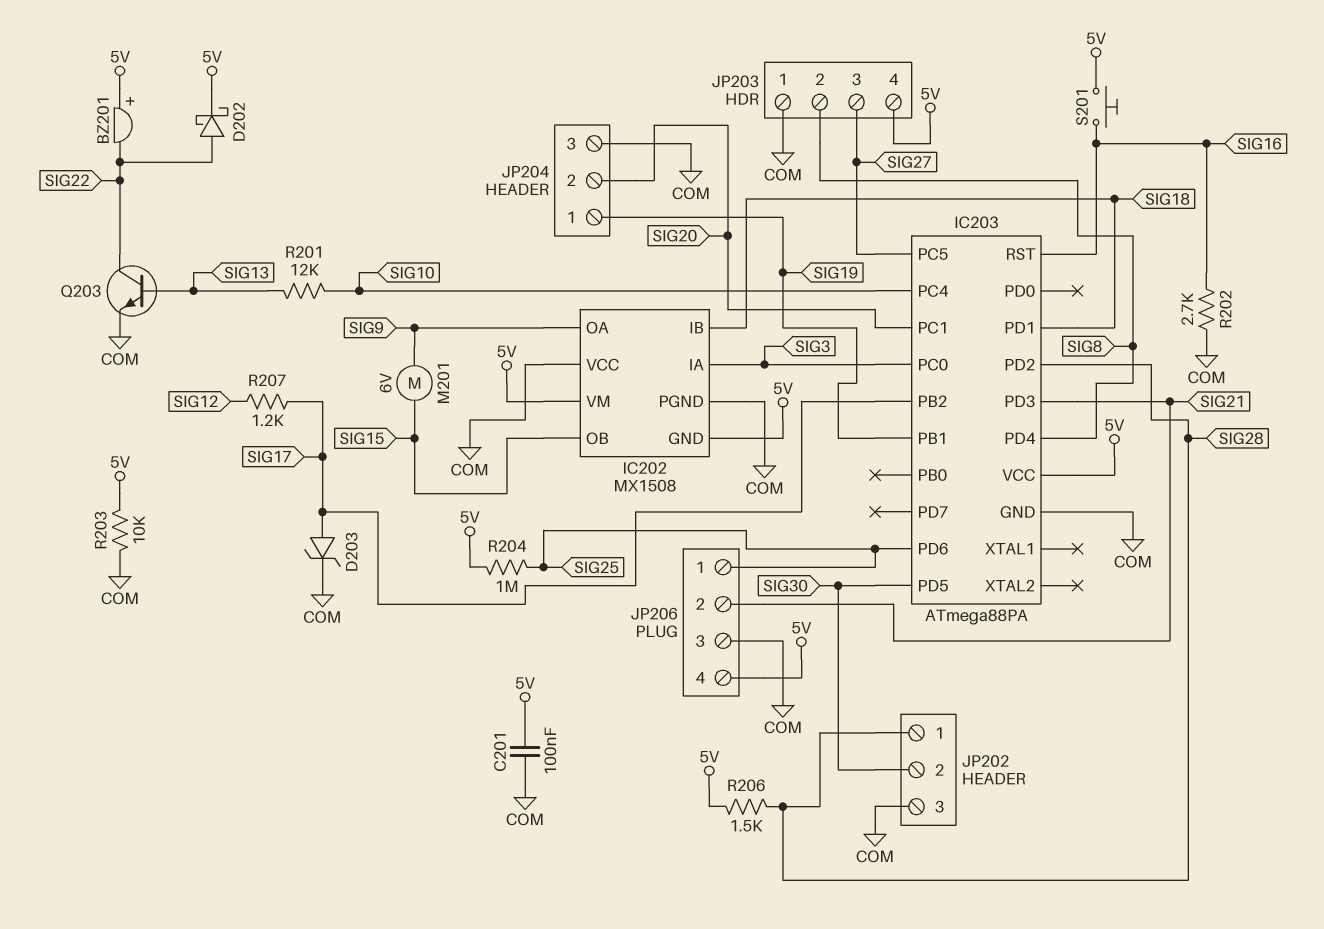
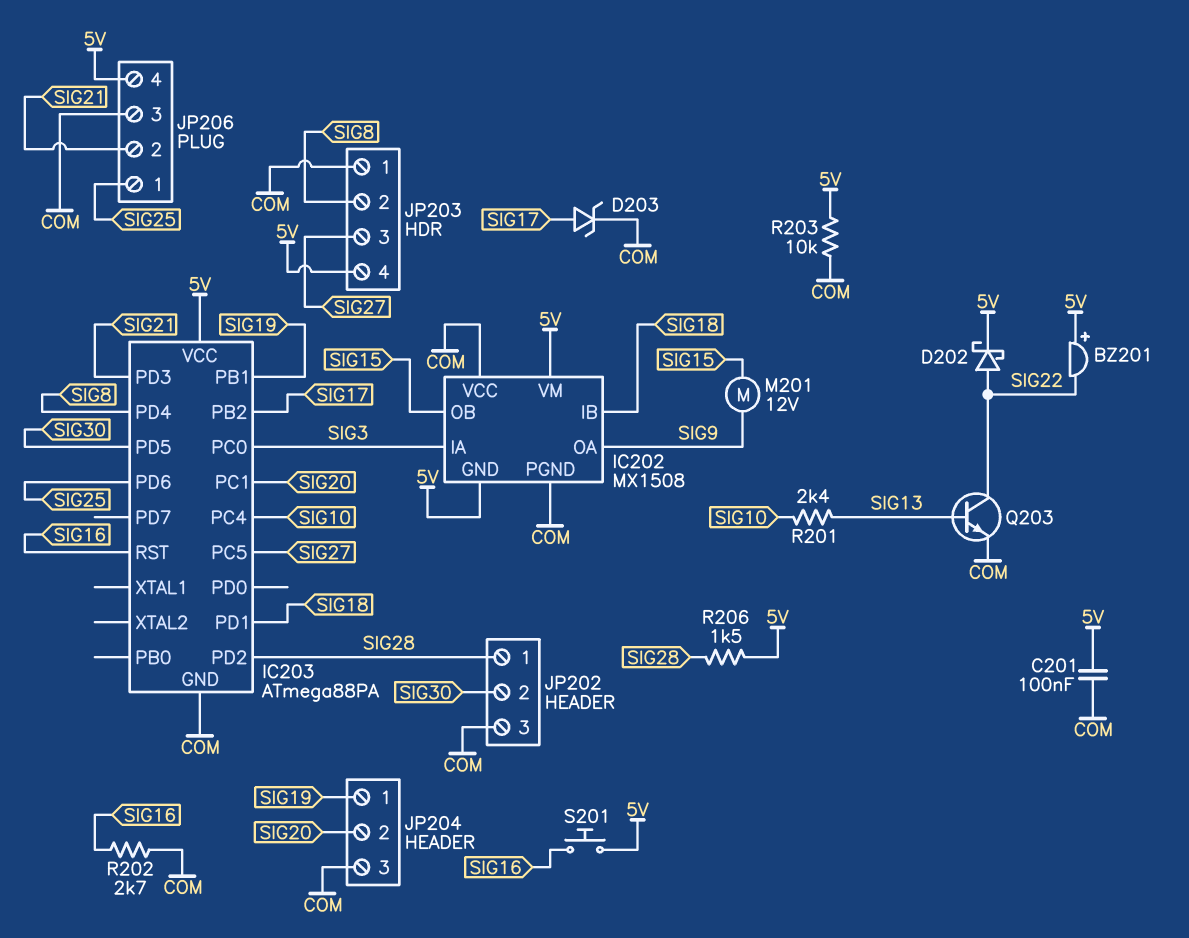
M201: motor 6V (SIG9, SIG15) -> motor 12V (SIG9, SIG15)
R201: 12k (SIG10, SIG13) -> 2.4k (SIG10, SIG13)
R204: 1M (5V, SIG25) -> none
R207: 1.2k (SIG12, SIG17) -> none

